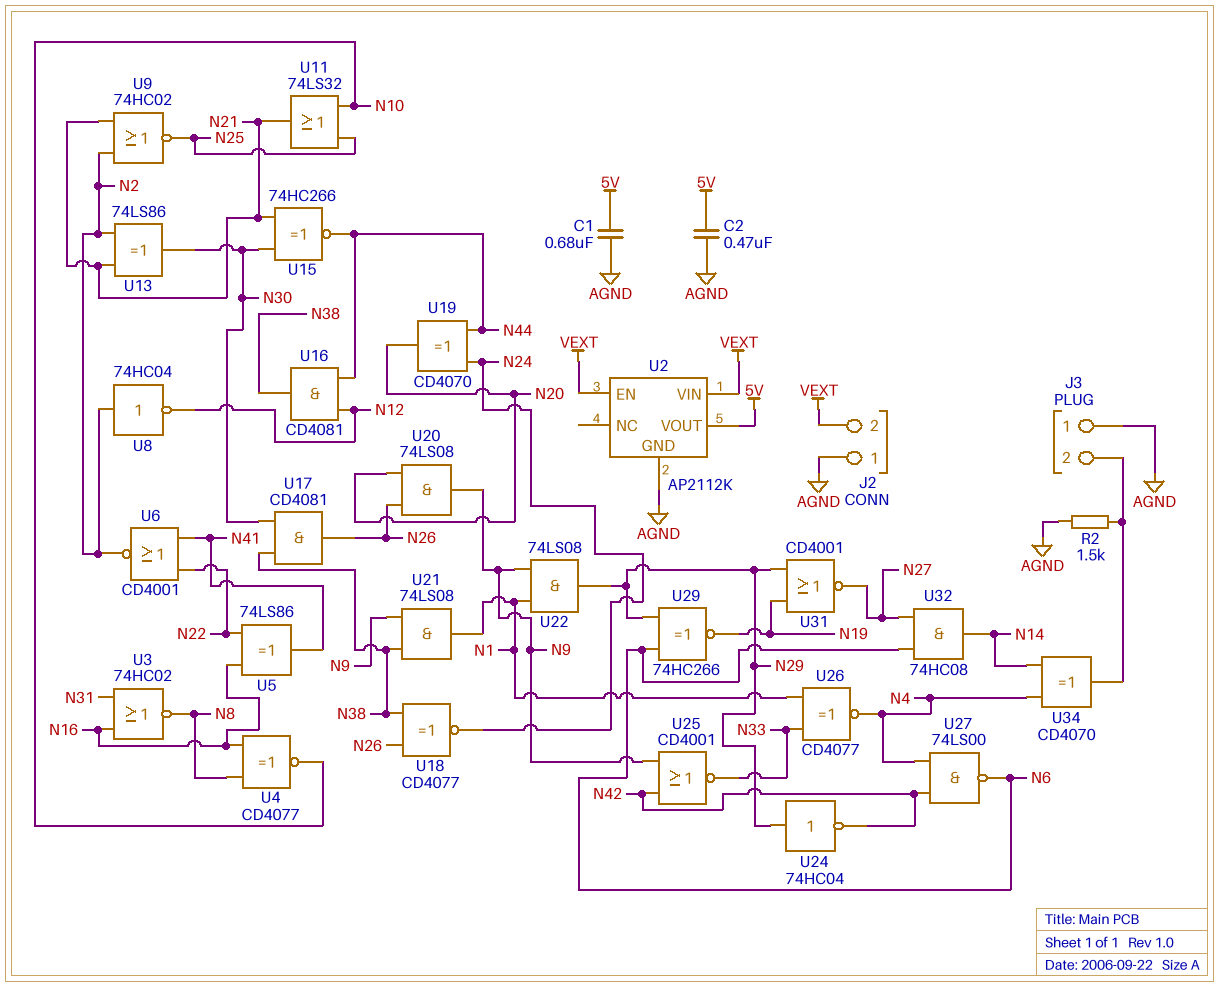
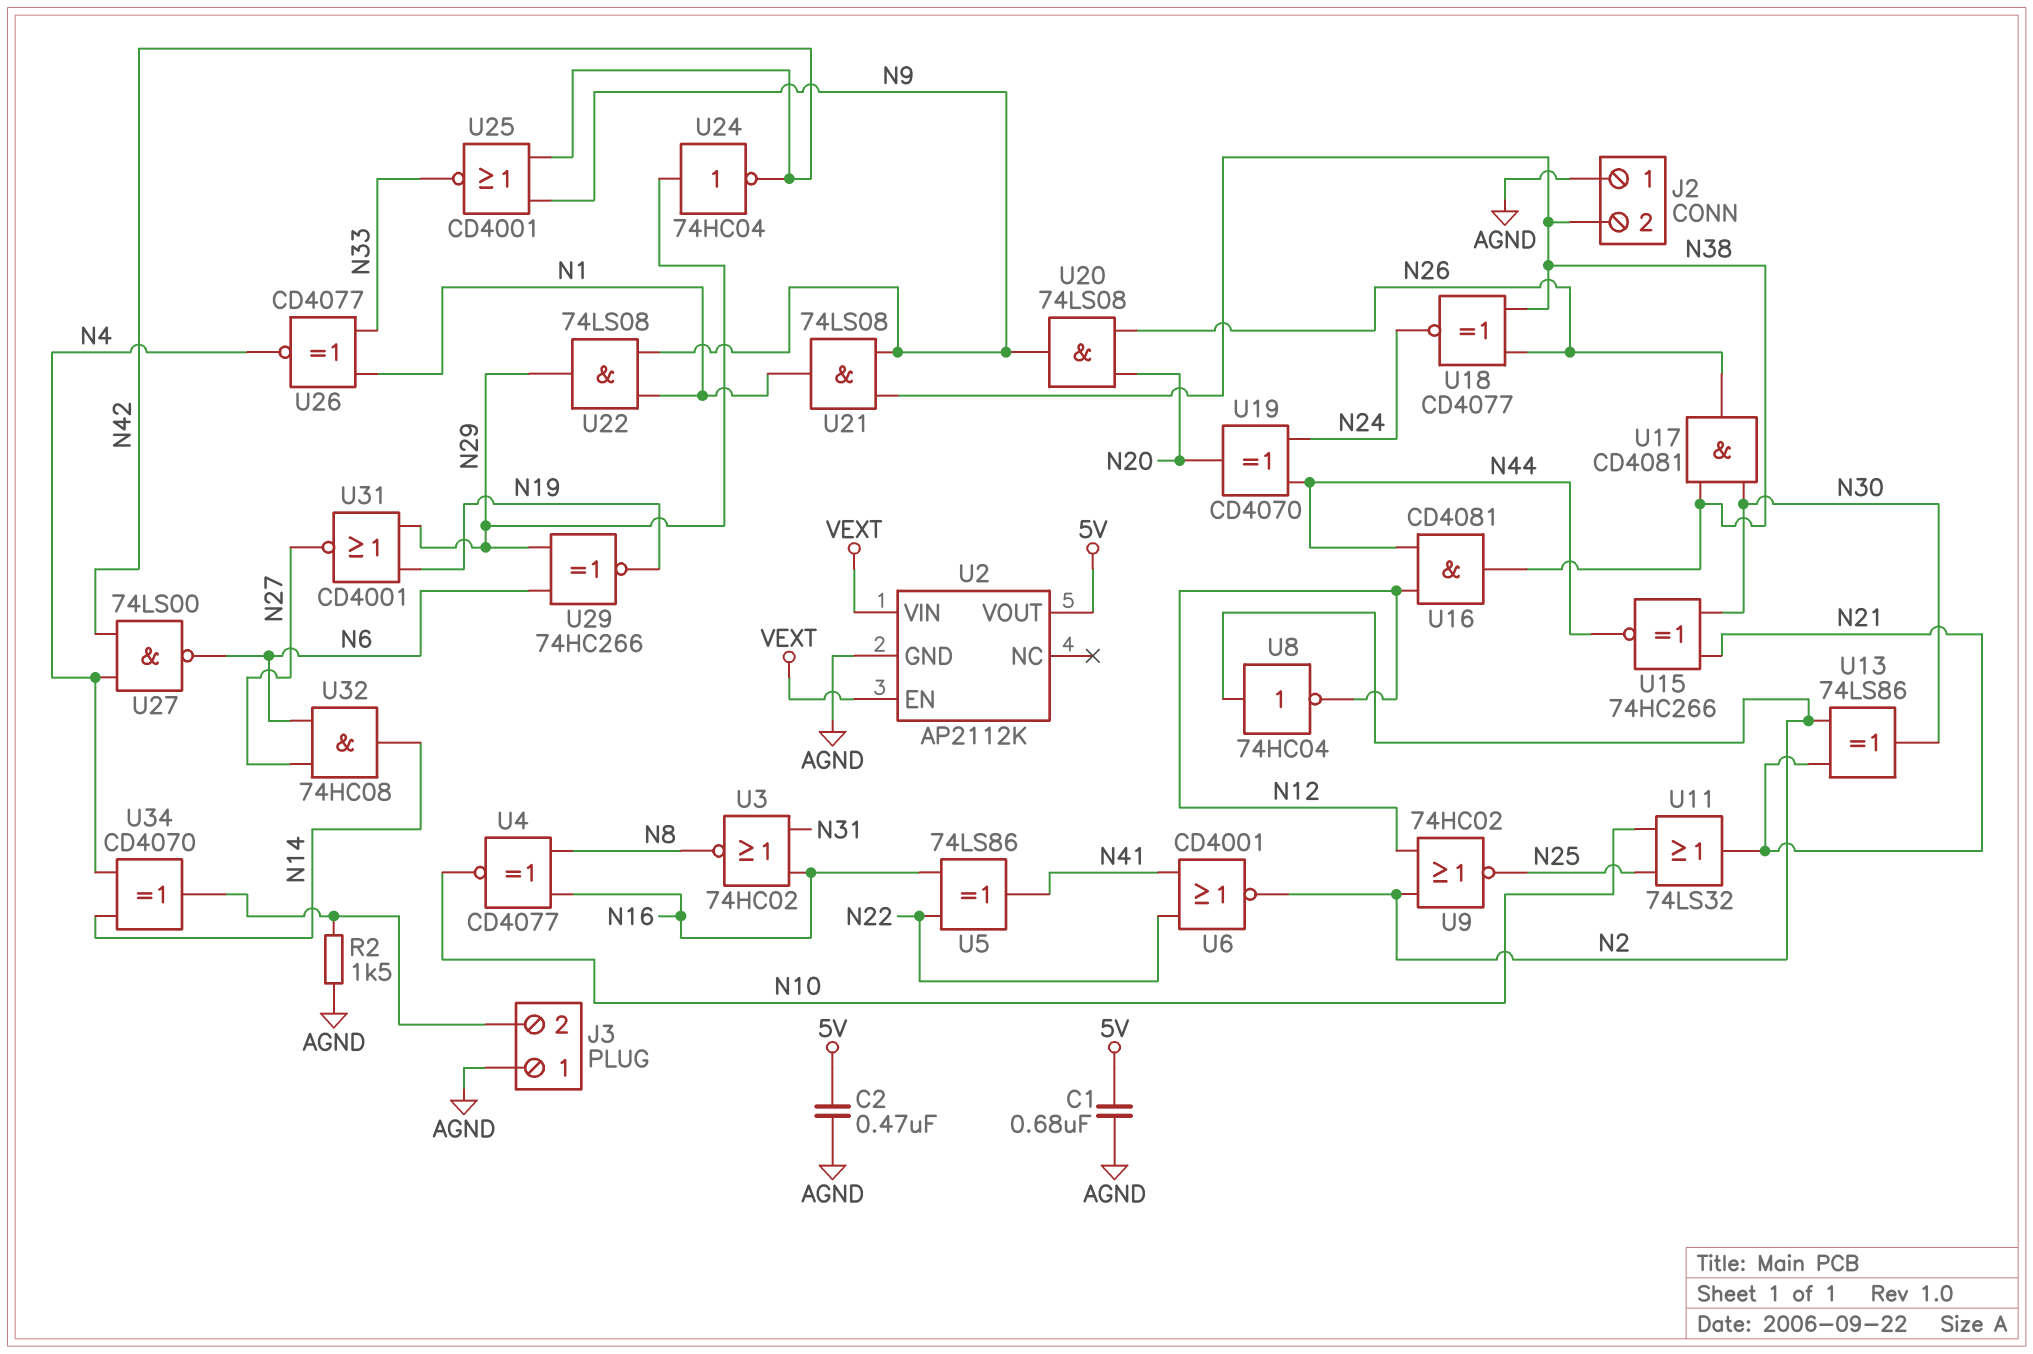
J2 pin 2: VEXT -> N38
U9: NOR 74HC02 (in N2, in N21, out N25) -> NOR 74HC02 (in N2, in N12, out N25)

